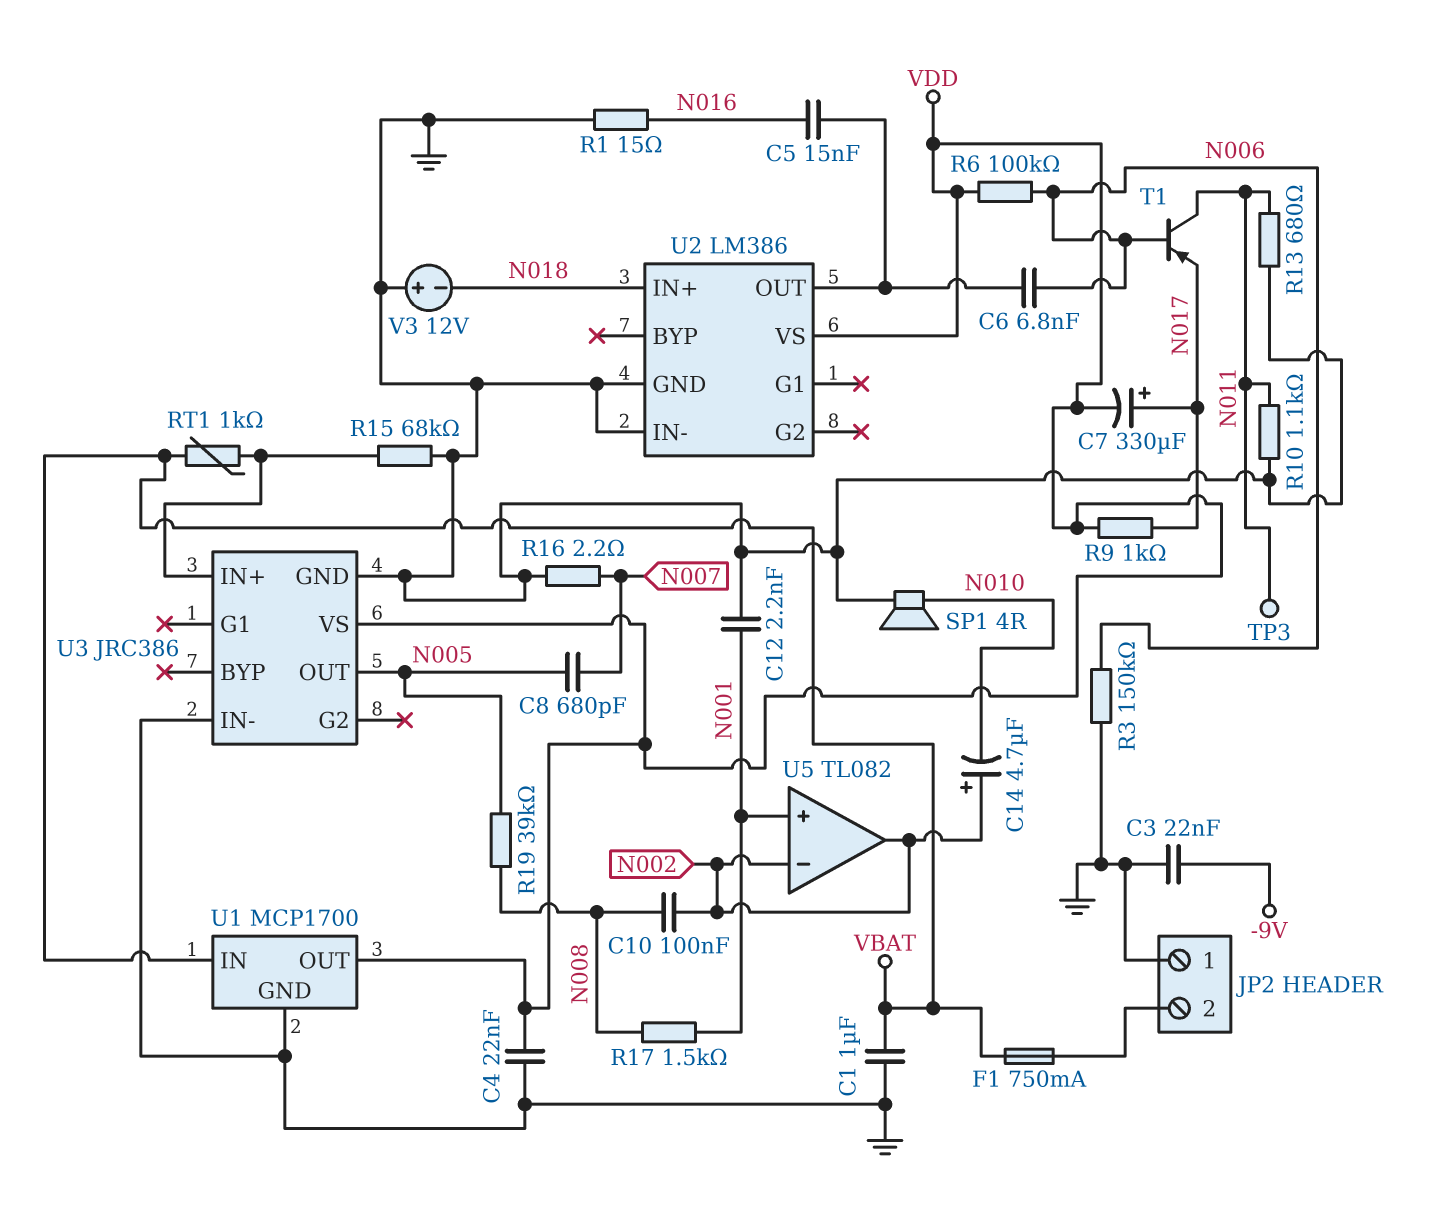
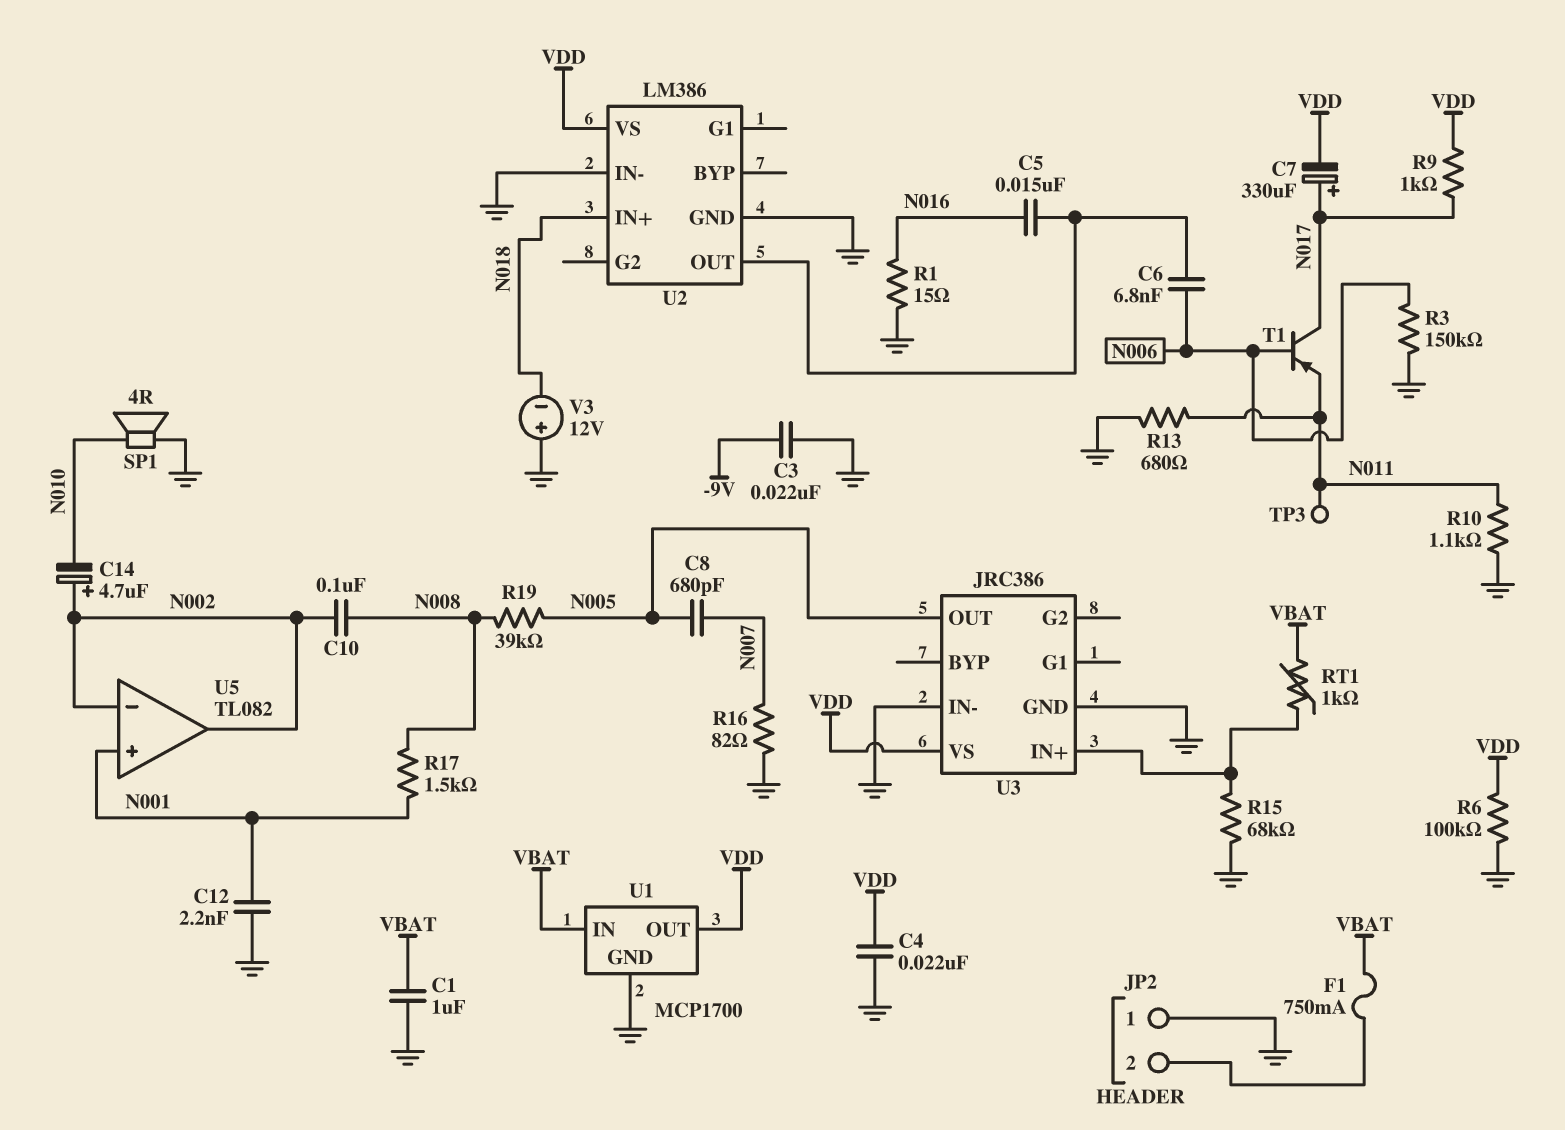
R6: 100k (N006, VDD) -> 100k (GND, VDD)
R16: 2.2 (GND, N007) -> 82 (GND, N007)
T1: PNP (B N006, C N011, E N017) -> PNP (B N006, C N017, E N011)

